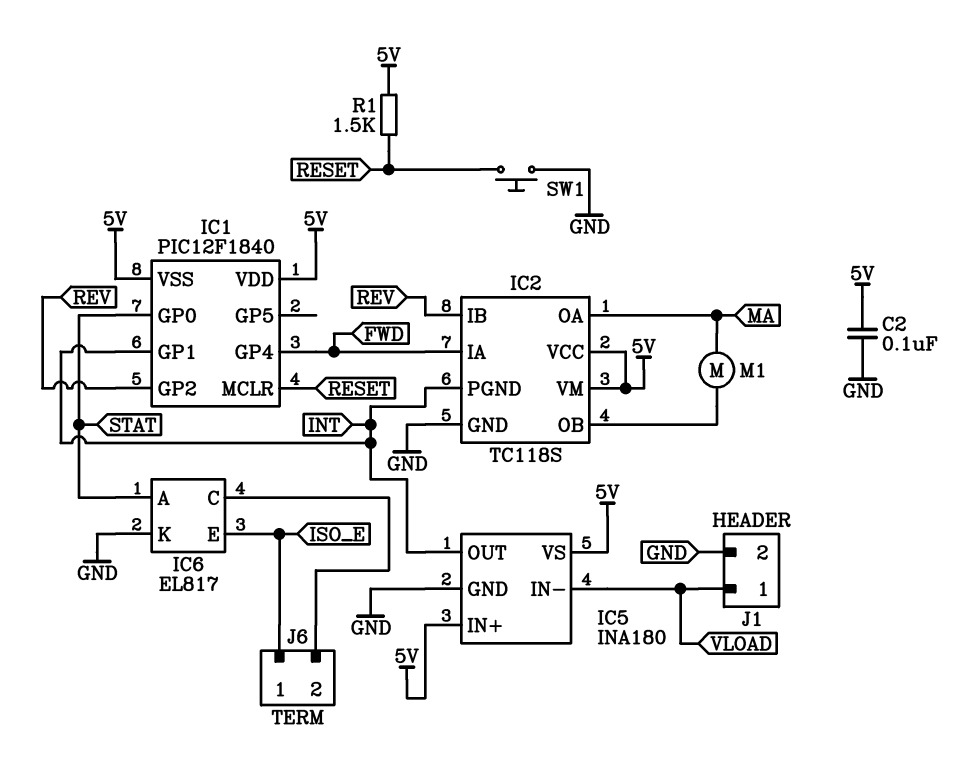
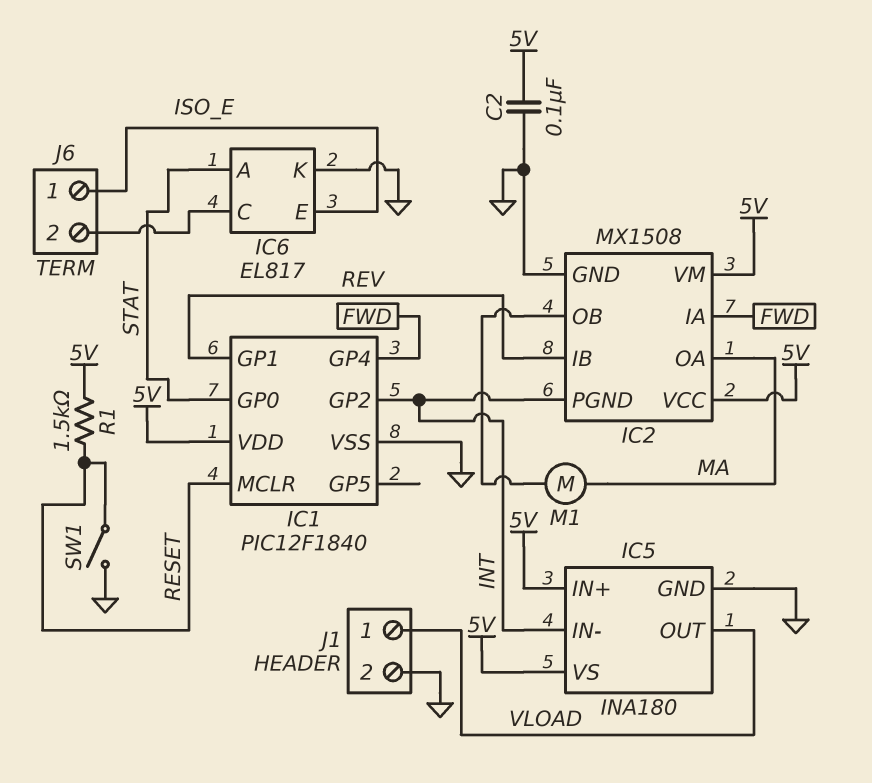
IC1 pin GP1: INT -> REV
IC1 pin GP2: REV -> INT
IC1 pin VSS: 5V -> GND
IC2: TC118S -> MX1508
IC5 pin IN-: VLOAD -> INT
IC5 pin OUT: INT -> VLOAD
SW1: button (GND, RESET) -> switch (GND, RESET)

